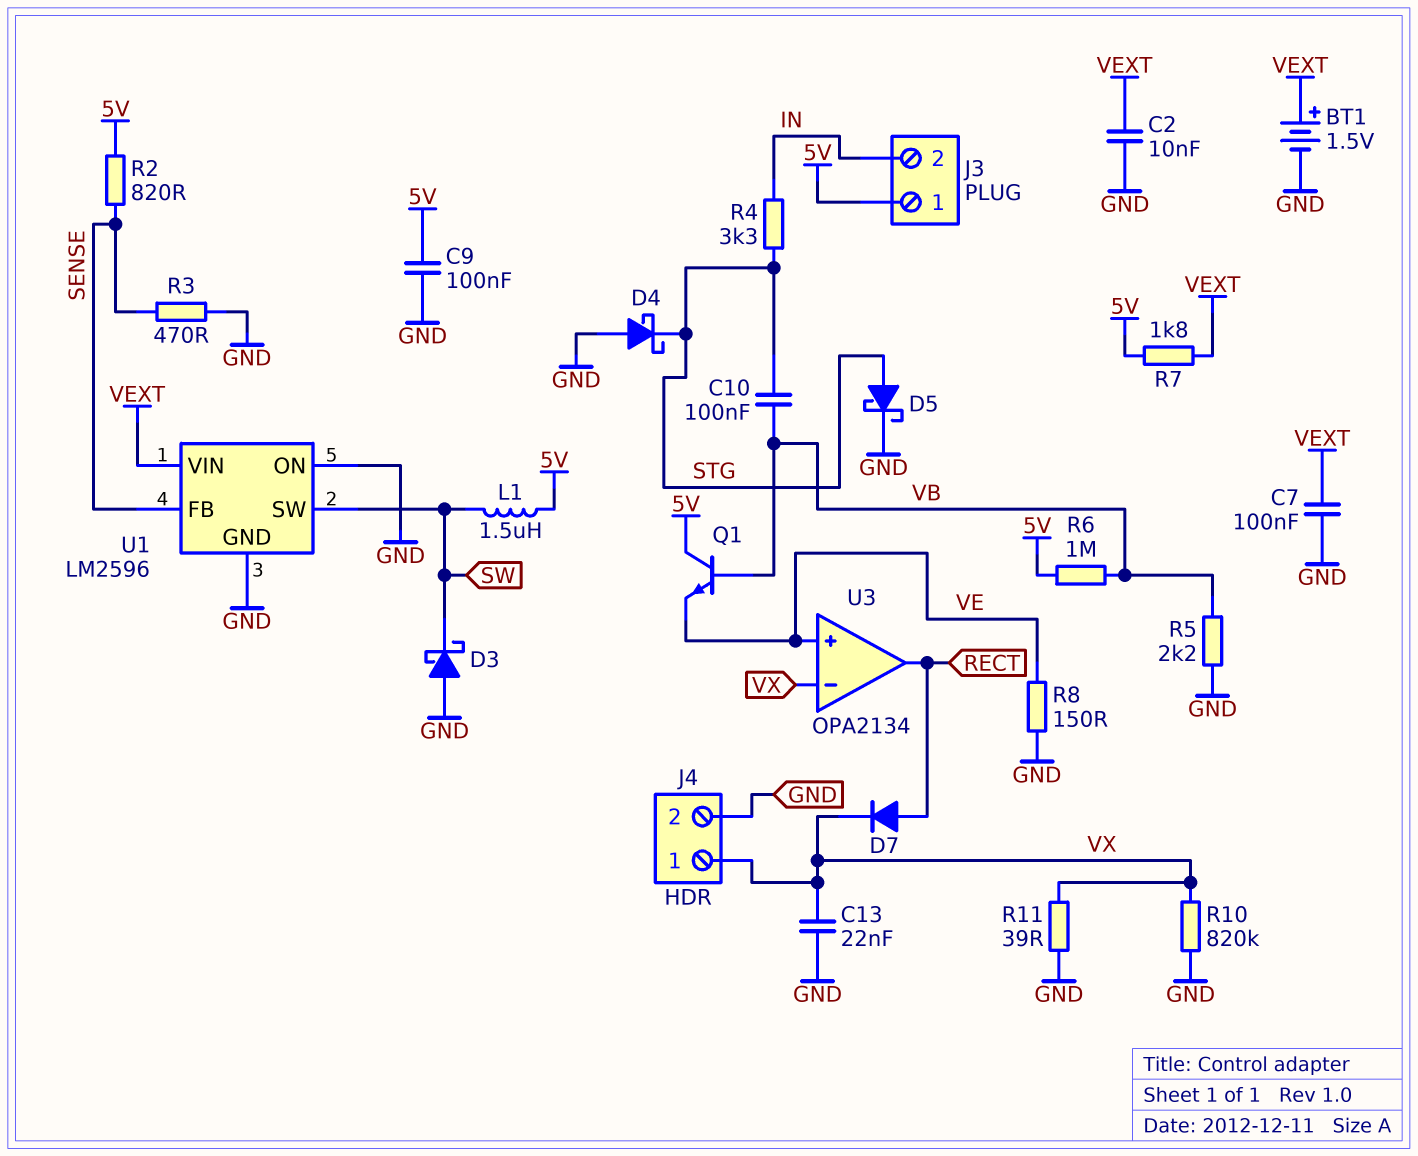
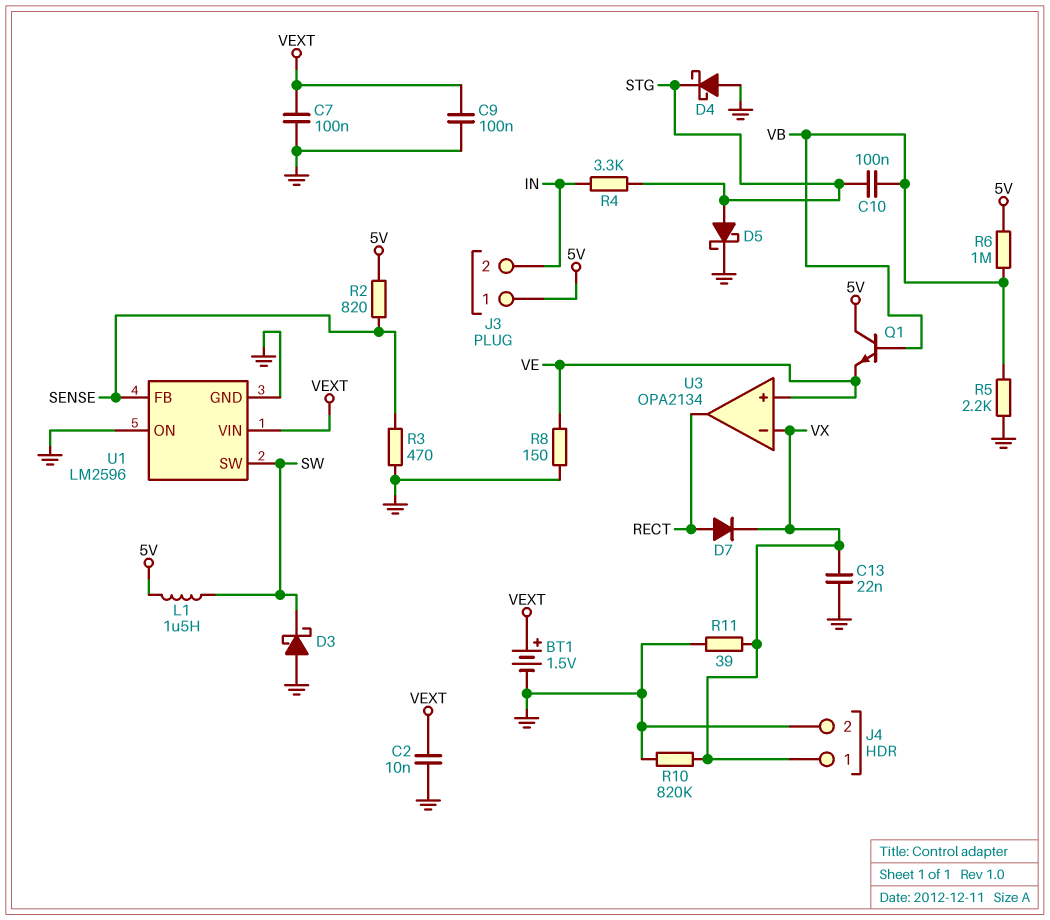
C9: 100nF (5V, GND) -> 100nF (GND, VEXT)
R7: 1.8k (5V, VEXT) -> none

